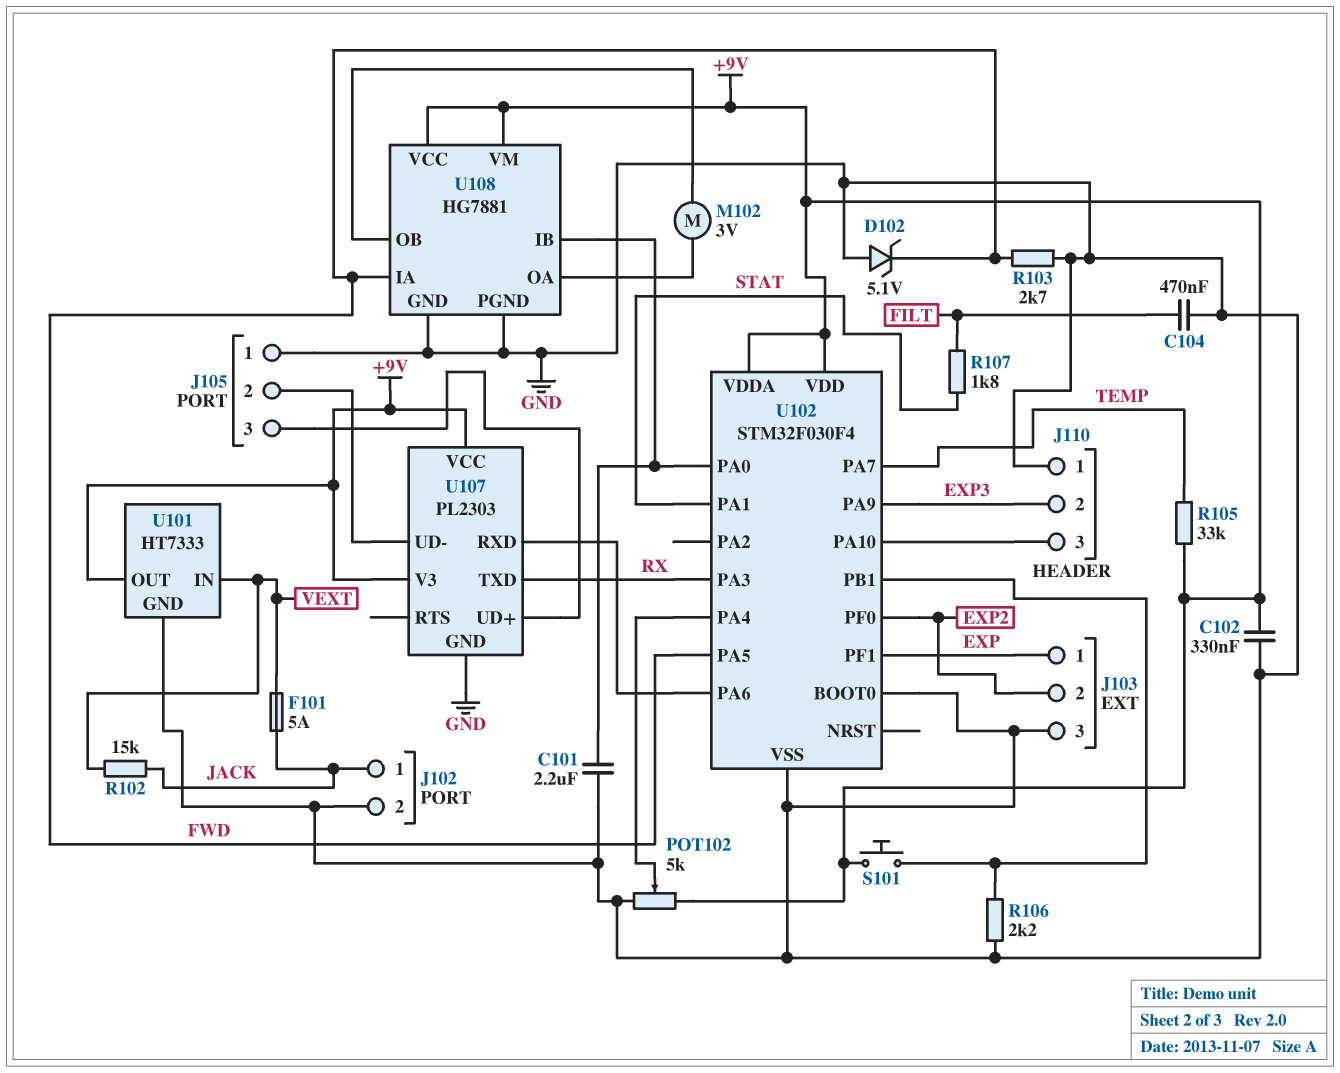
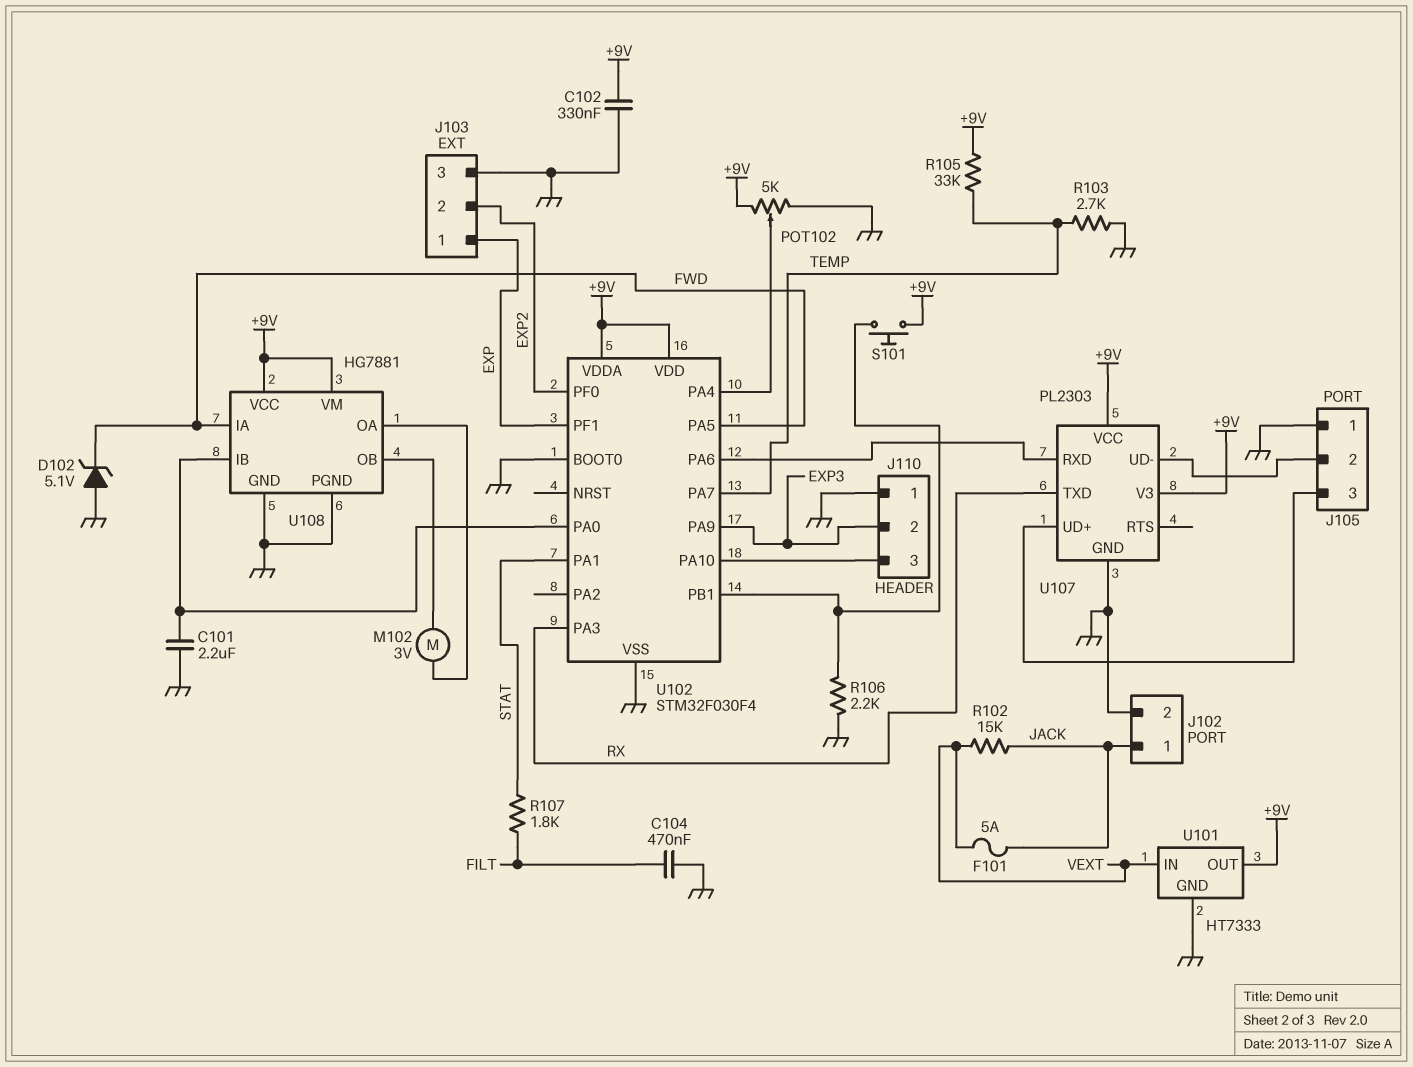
R103: 2.7k (FWD, GND) -> 2.7k (GND, TEMP)

